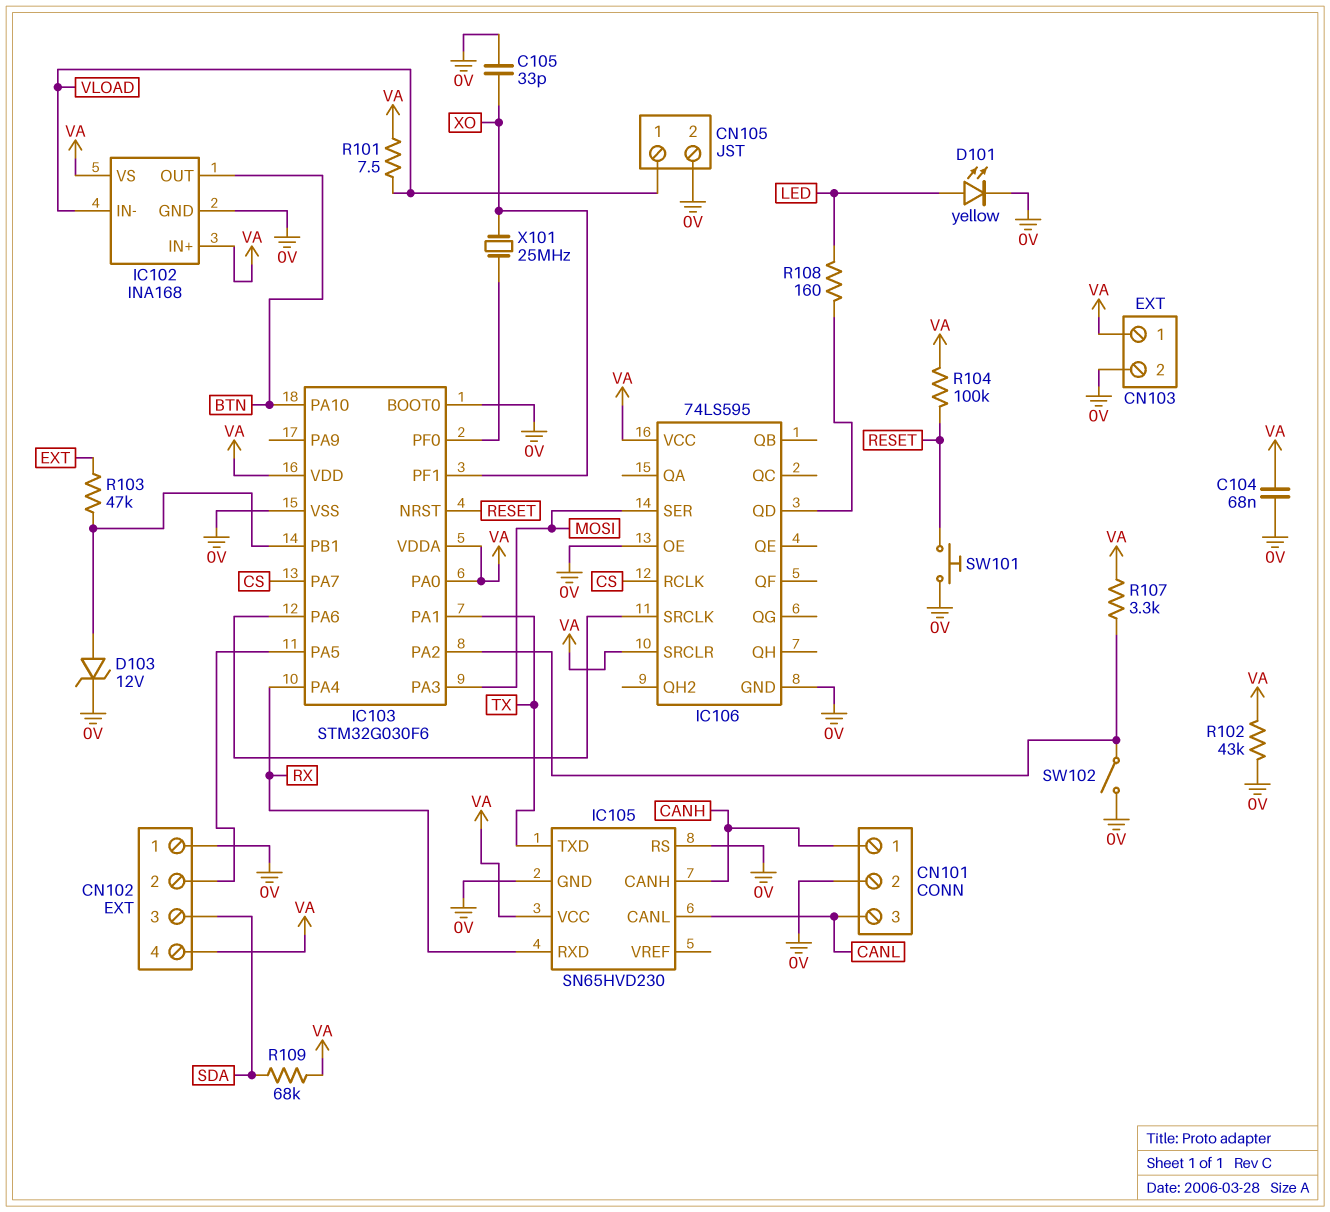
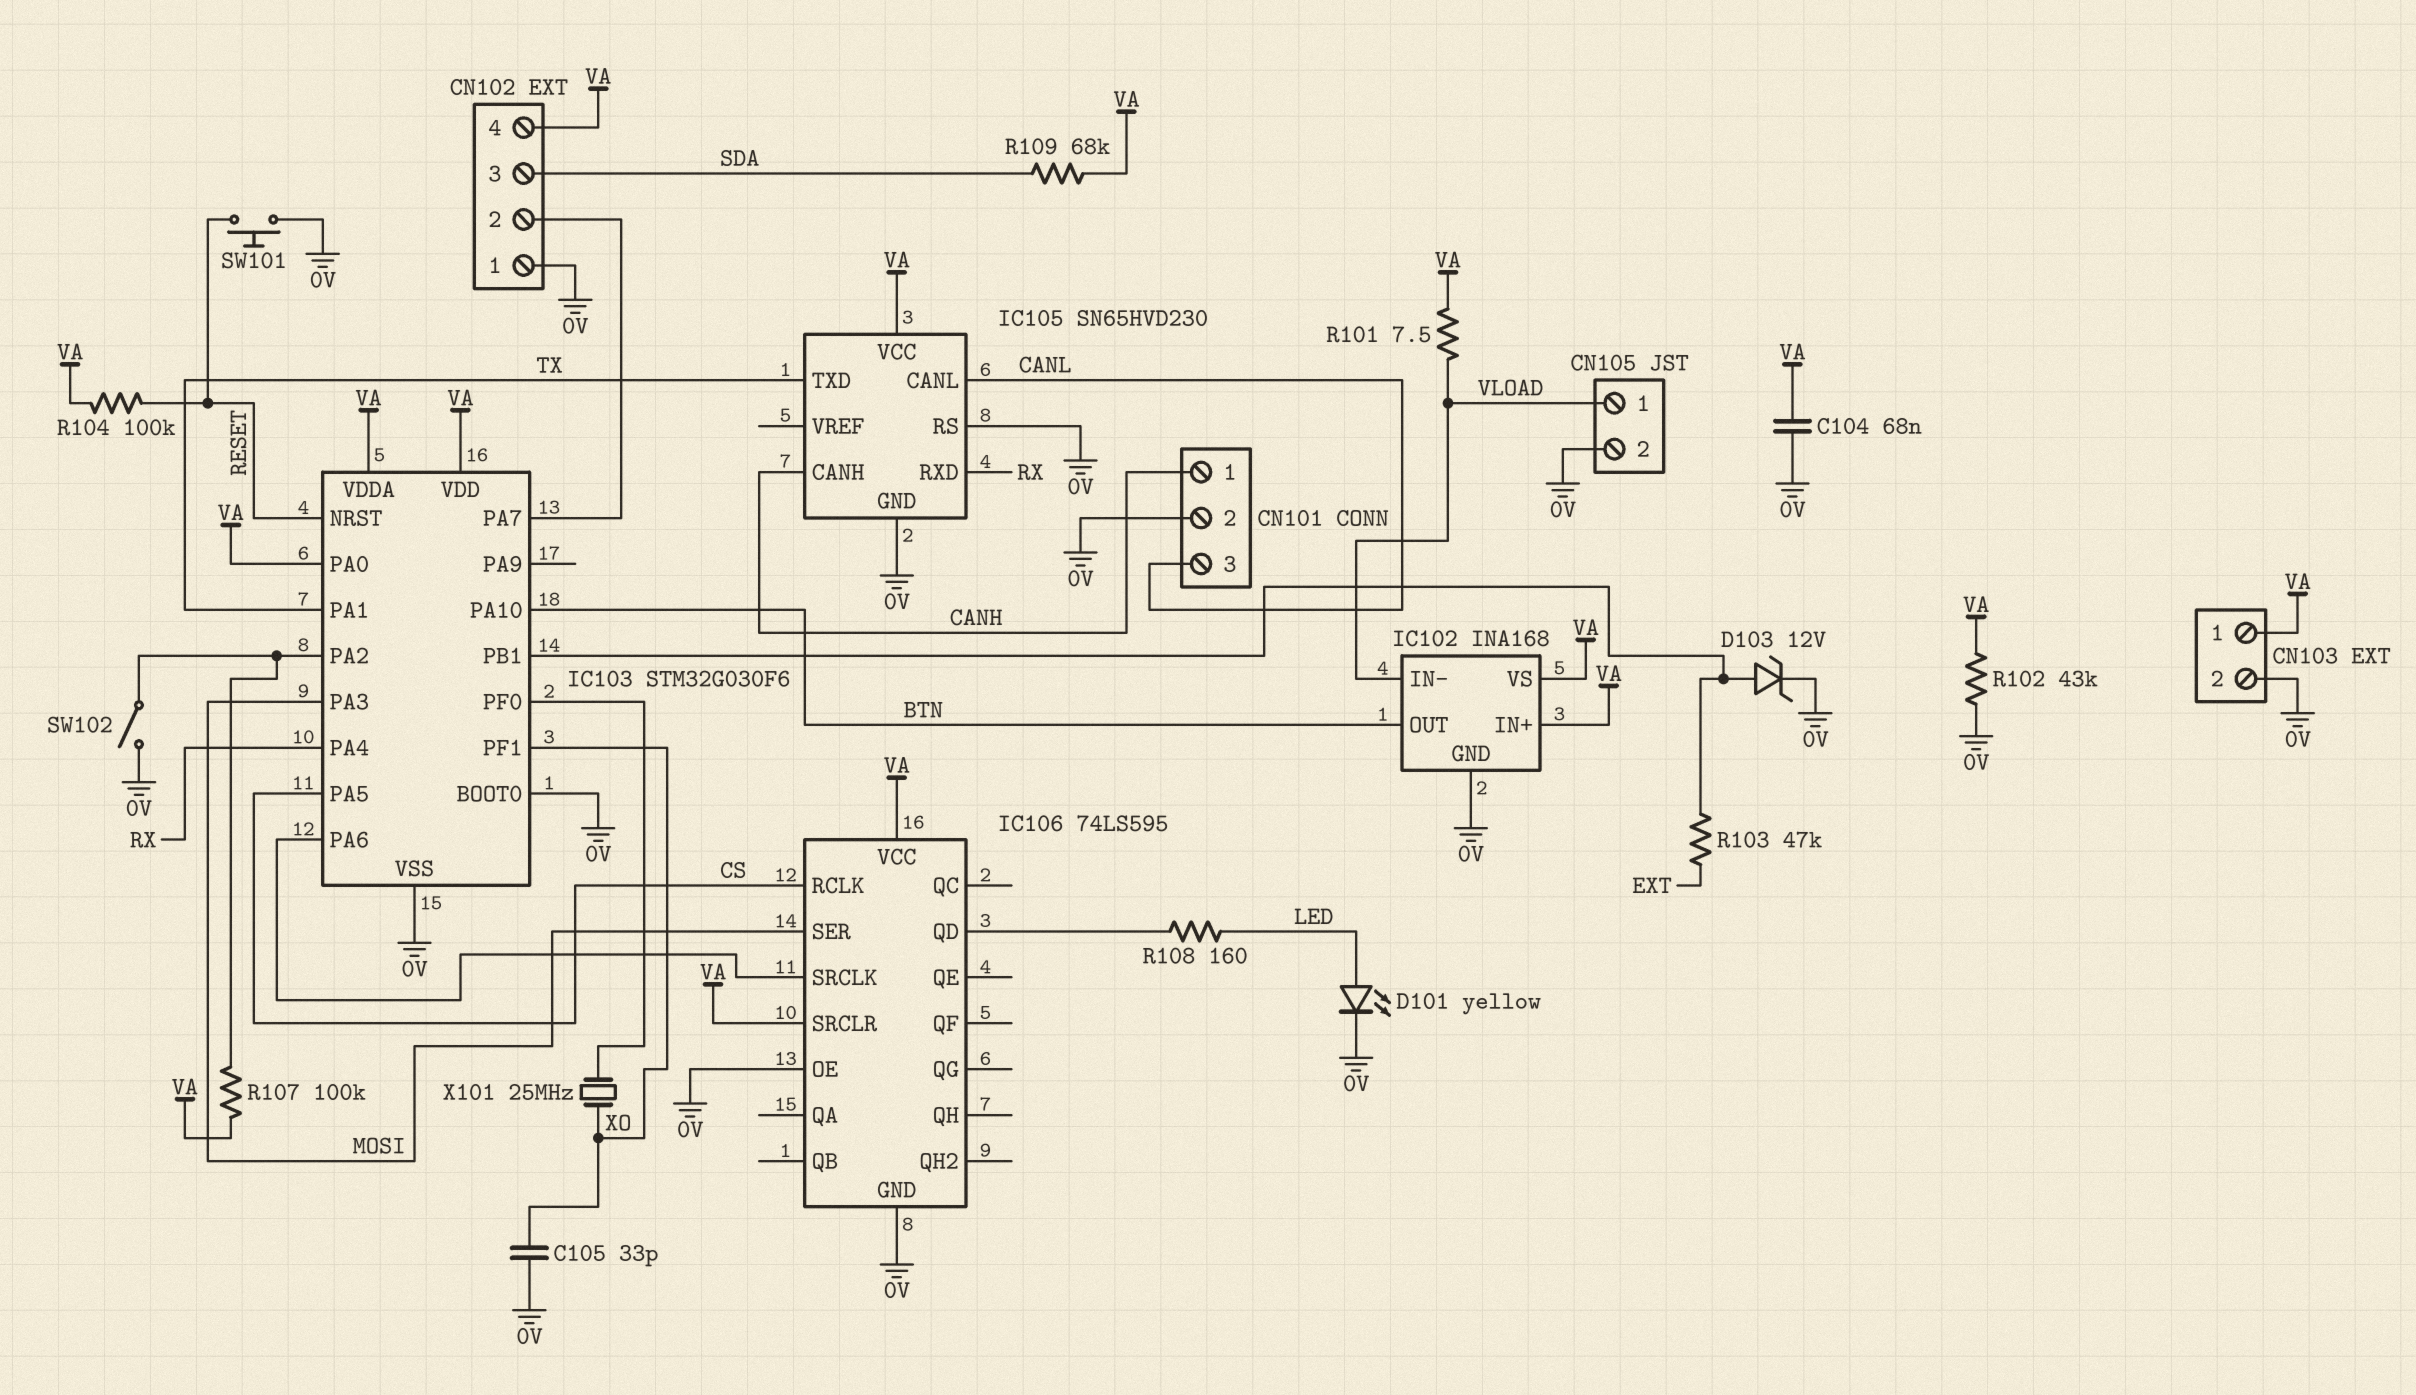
IC103 pin PA5: CN102/2 -> CS
IC103 pin PA7: CS -> CN102/2
R107: 3.3k (IC103/PA2, VA) -> 100k (IC103/PA2, VA)

